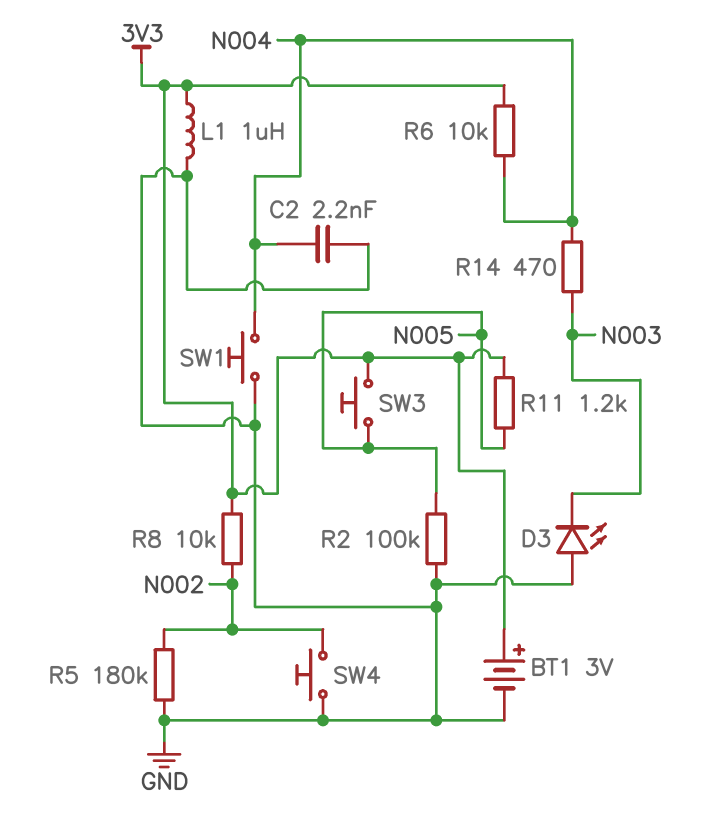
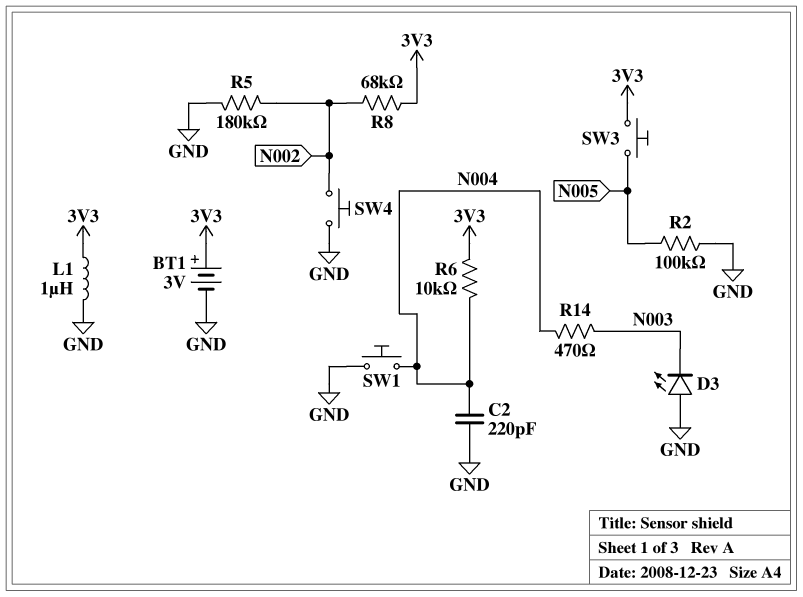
C2: 2.2nF (GND, N004) -> 220pF (GND, N004)
R8: 10k (3V3, N002) -> 68k (3V3, N002)
R11: 1.2k (3V3, N005) -> none

